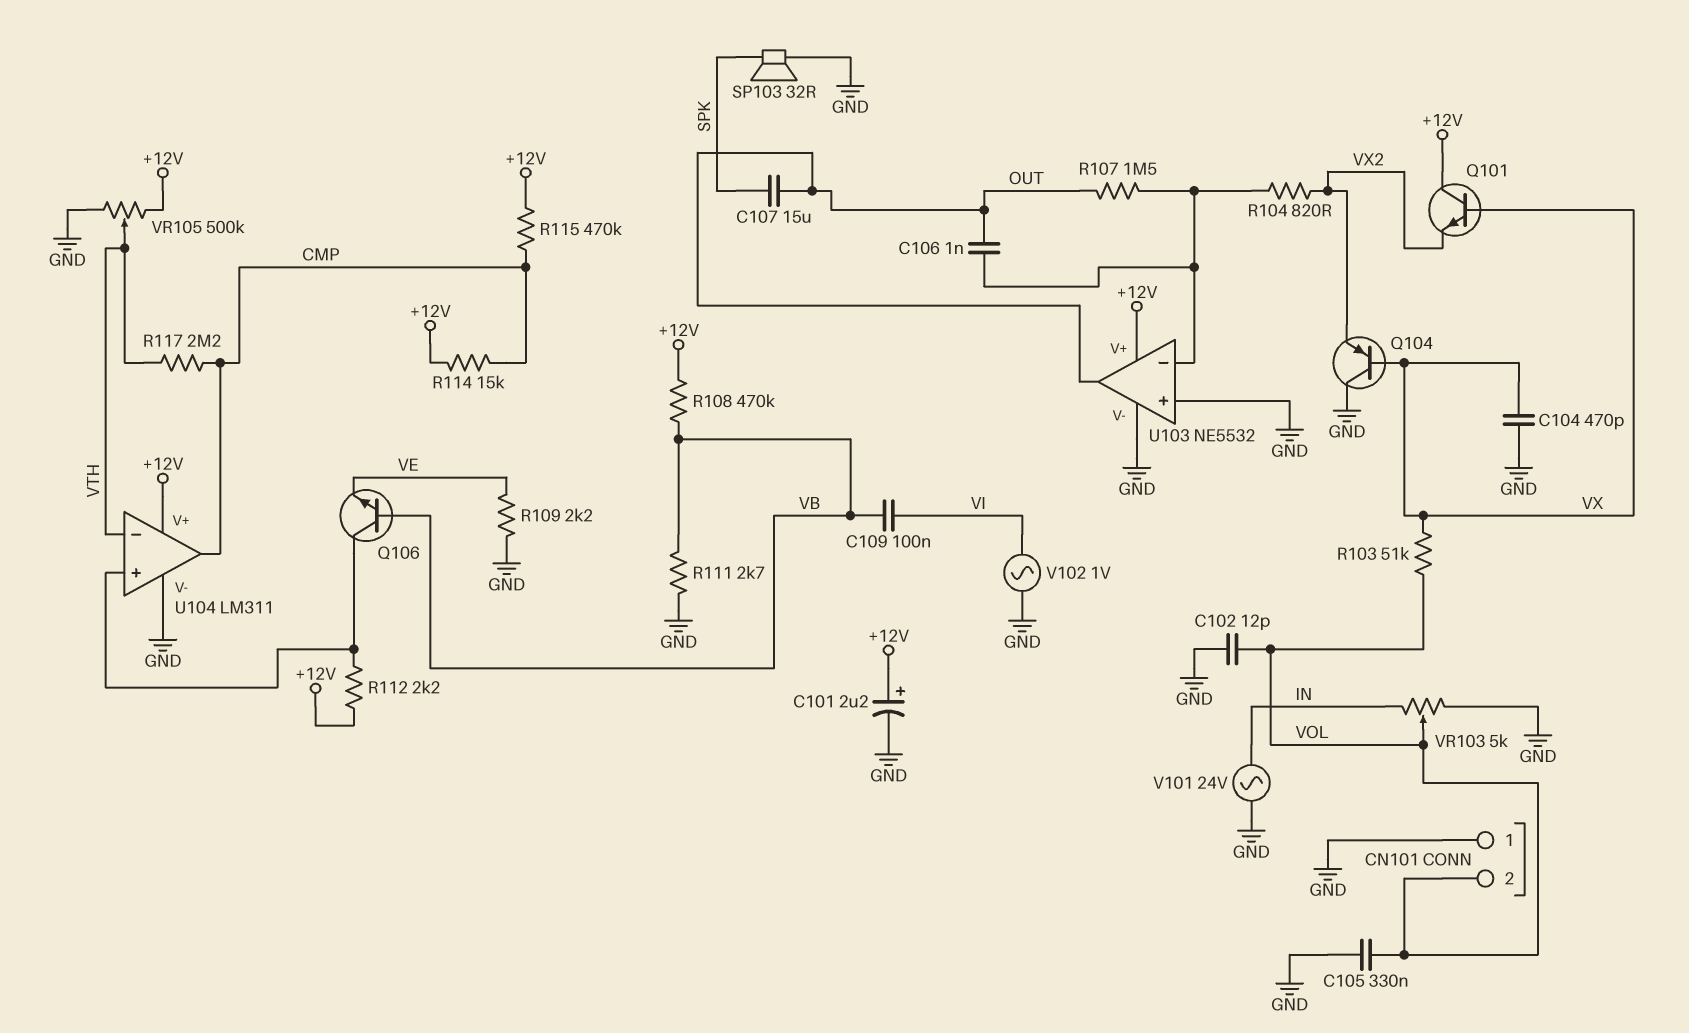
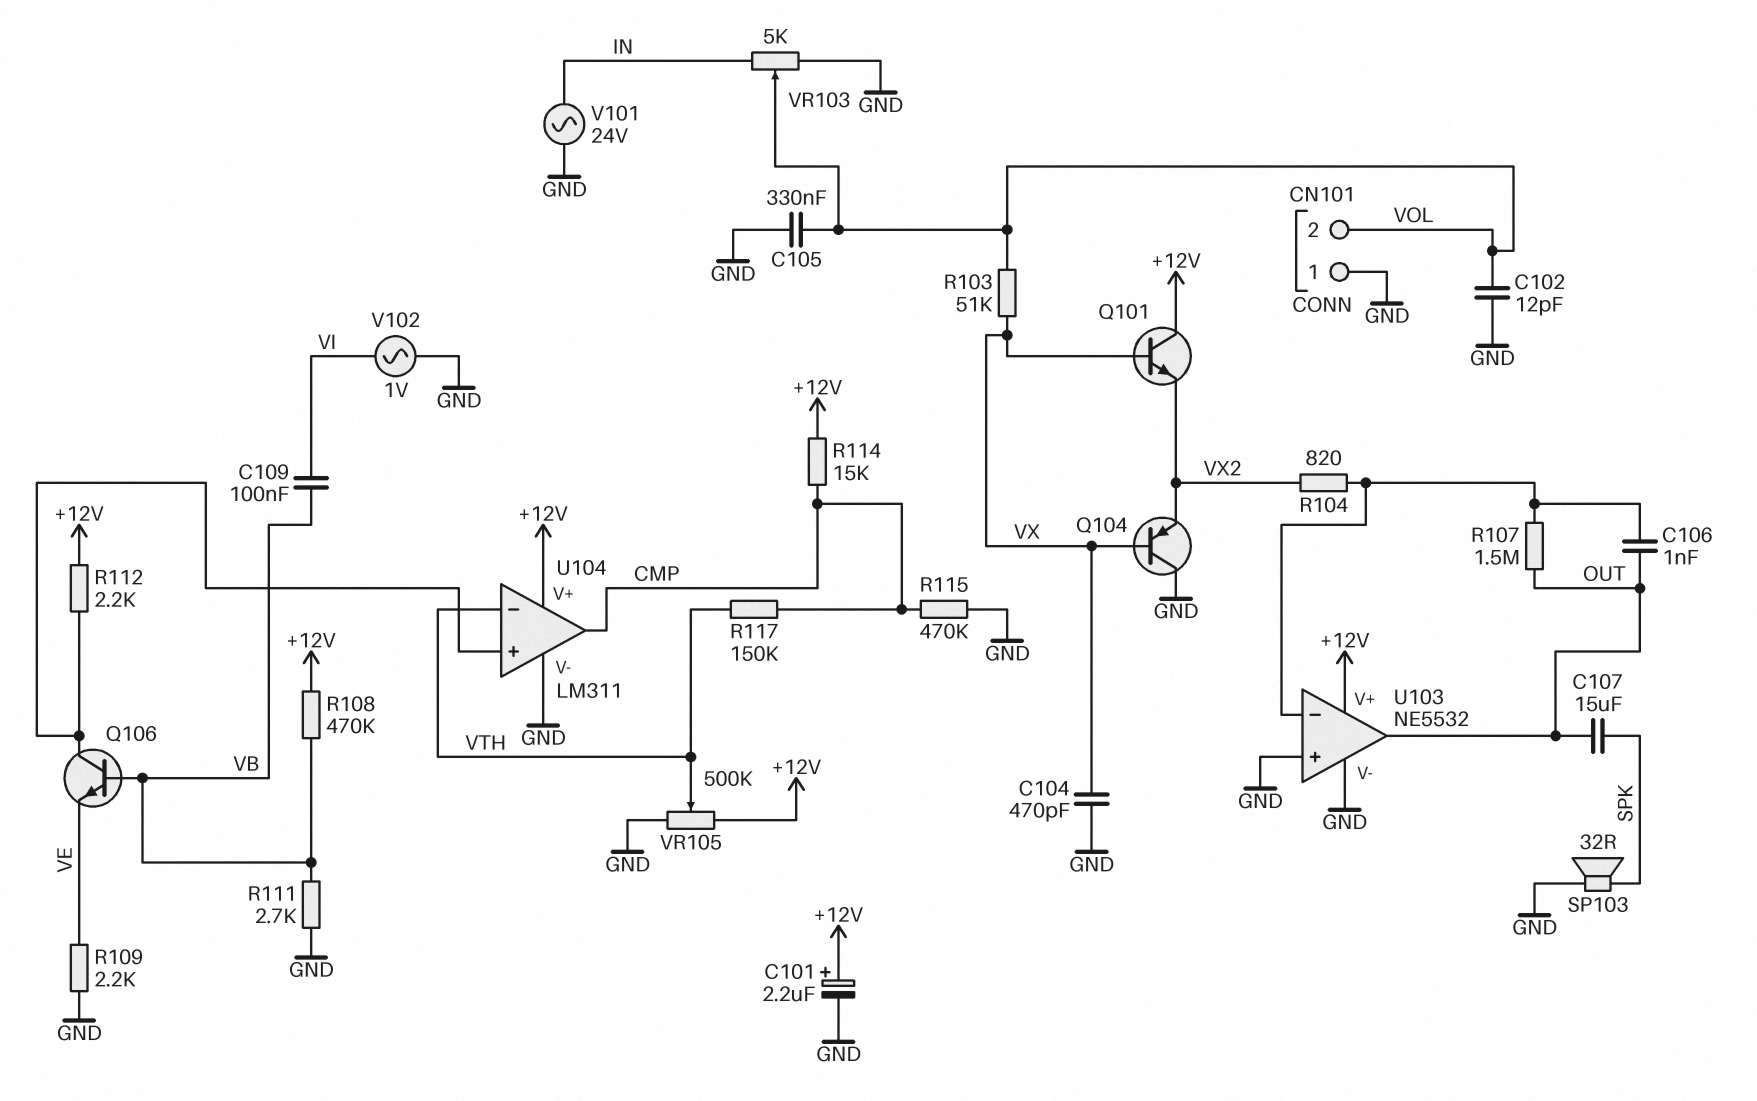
R115: 470k (+12V, CMP) -> 470k (CMP, GND)
R117: 2.2M (CMP, VTH) -> 150k (CMP, VTH)

